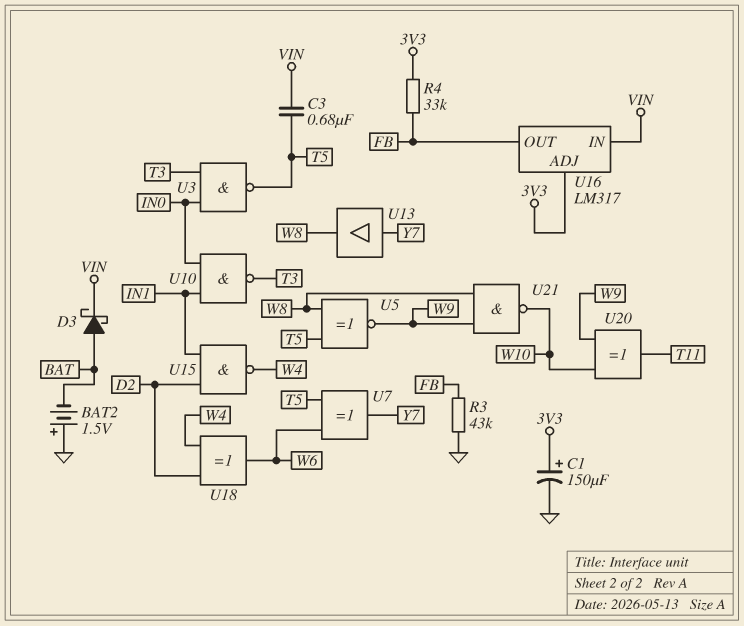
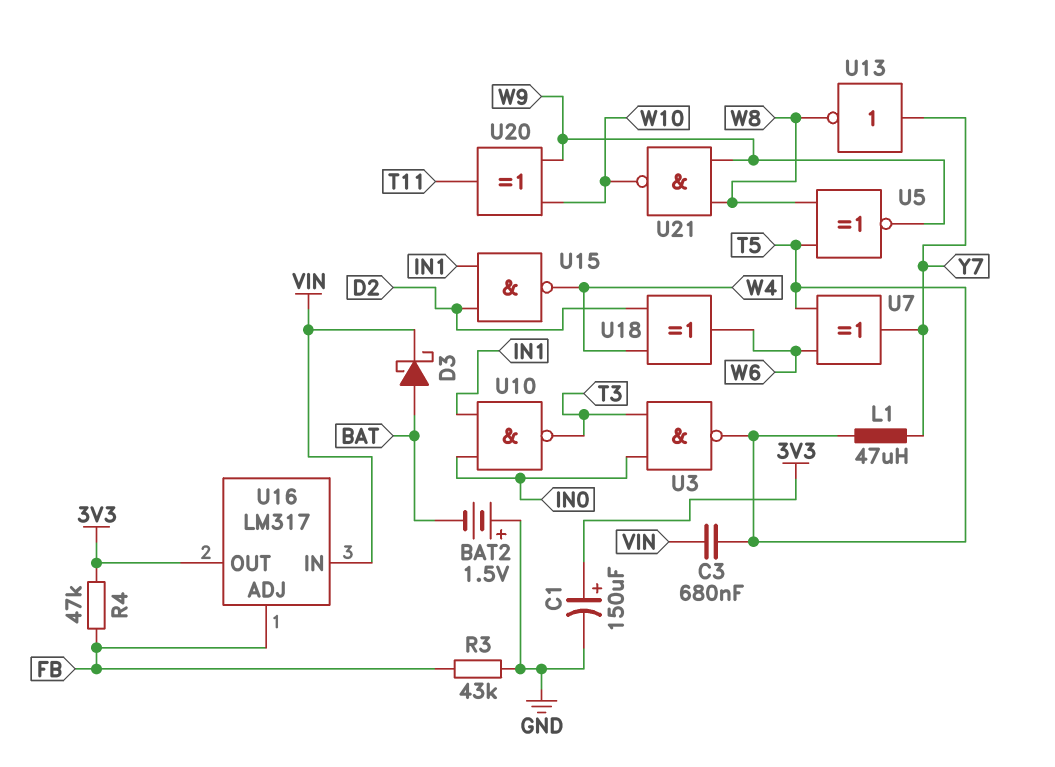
L1: none -> 47uH (T5, Y7)
R4: 33k (3V3, FB) -> 47k (3V3, FB)
U13: buffer (in Y7, out W8) -> NOT (in Y7, out W8)
U16 pin ADJ: 3V3 -> FB
U16 pin OUT: FB -> 3V3

